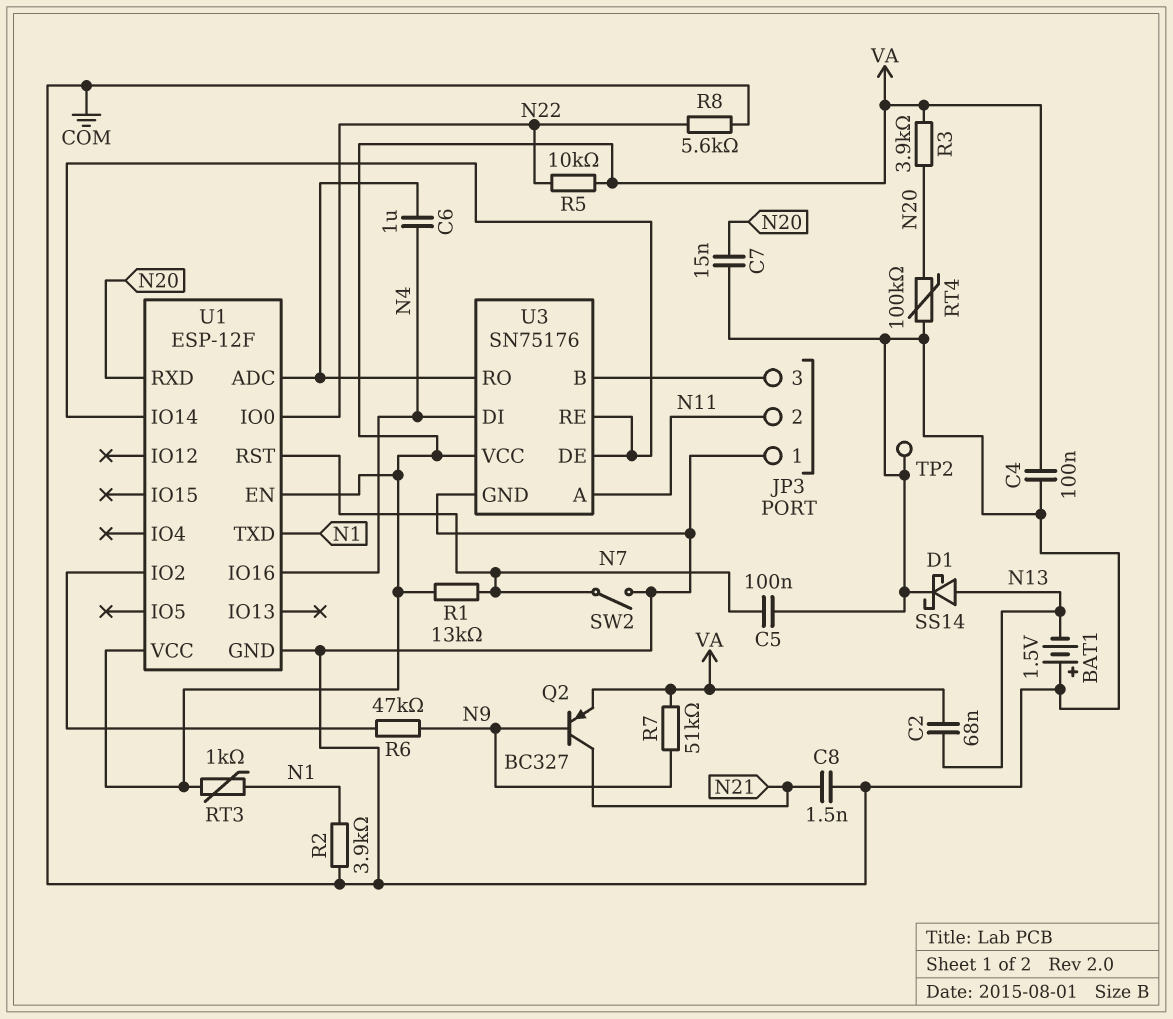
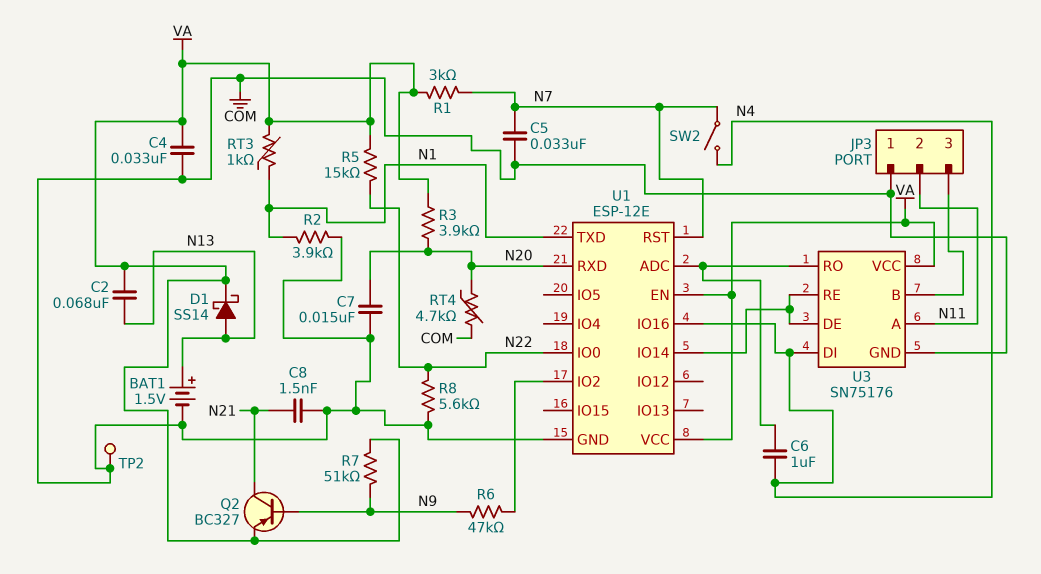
BAT1: 1.5V (plus COM, minus N13) -> 1.5V (plus N13, minus COM)
C4: 100nF (COM, VA) -> 33nF (COM, VA)
C5: 100nF (COM, N7) -> 33nF (COM, N7)
D1: schottky SS14 (A N13, K COM) -> schottky SS14 (A N13, K VA)
R1: 13k (N7, VA) -> 3k (N7, VA)
R5: 10k (N22, VA) -> 15k (N22, VA)
RT4: 100k (COM, N20) -> 4.7k (COM, N20)
SW2: switch (COM, N7) -> switch (N4, N7)
U1: ESP-12F -> ESP-12E

